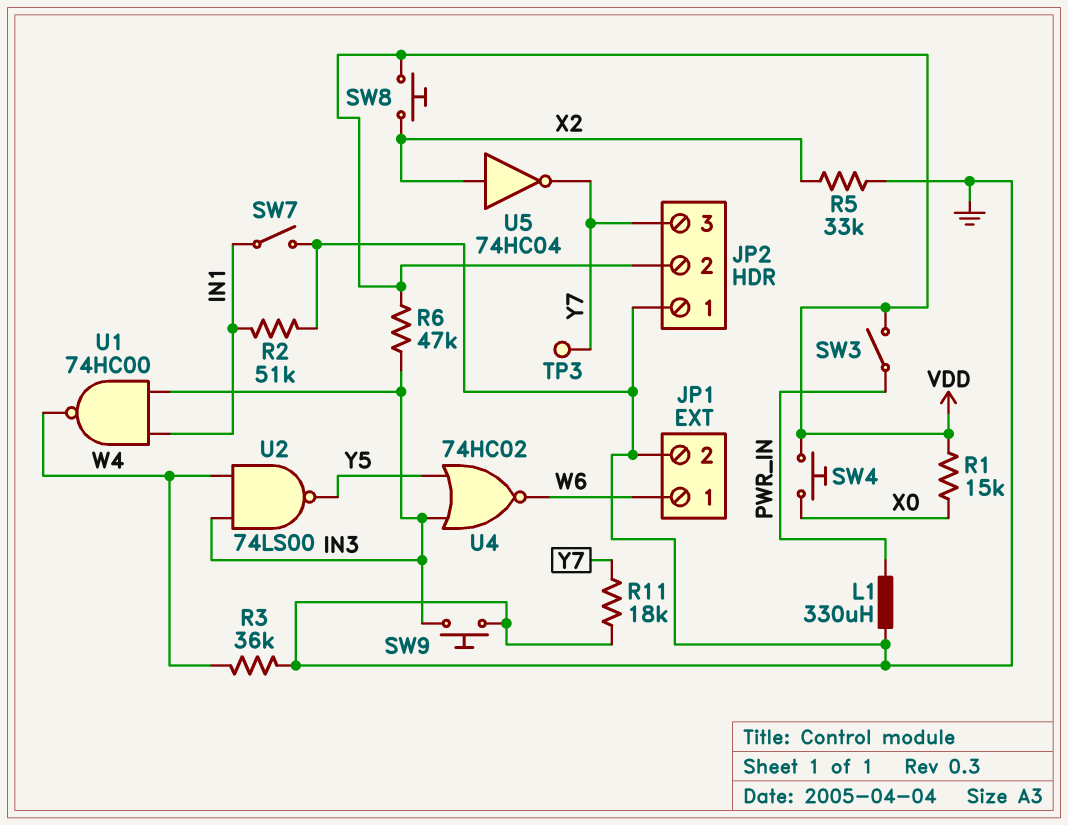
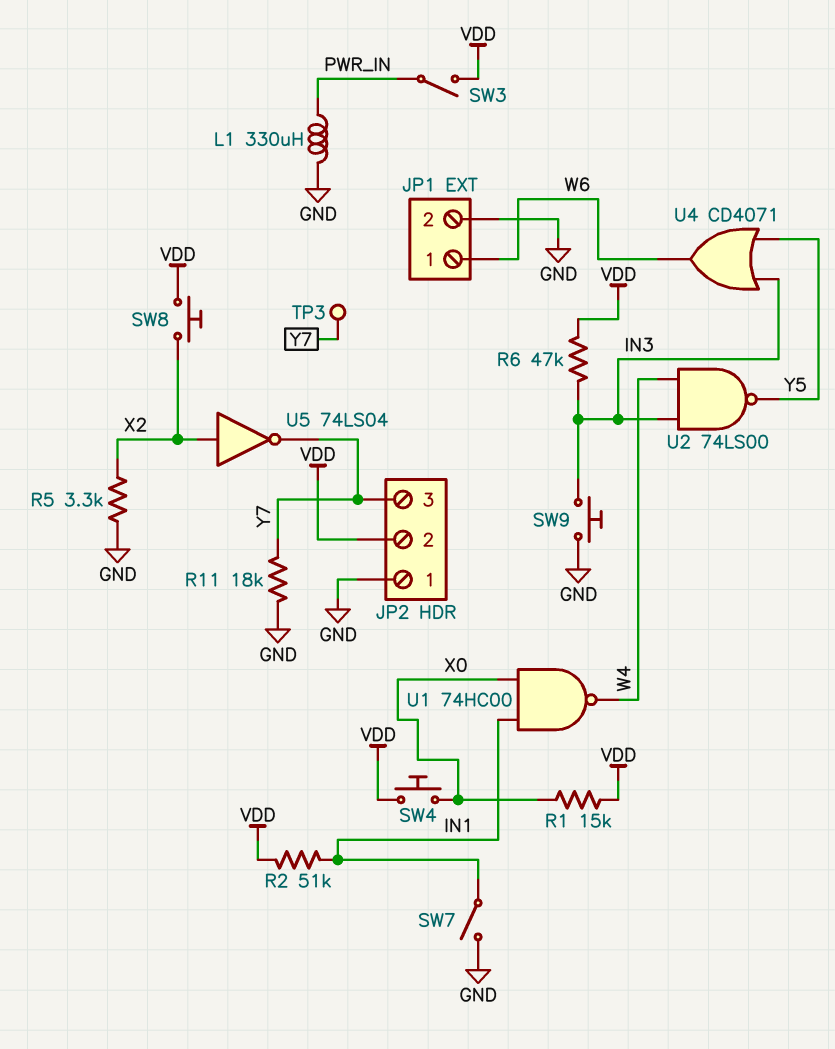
R2: 51k (GND, IN1) -> 51k (IN1, VDD)
R3: 36k (GND, W4) -> none
R5: 33k (GND, X2) -> 3.3k (GND, X2)
U1: NAND 74HC00 (in IN1, in IN3, out W4) -> NAND 74HC00 (in IN1, in X0, out W4)
U4: NOR 74HC02 (in IN3, in Y5, out W6) -> OR CD4071 (in IN3, in Y5, out W6)
U5: NOT 74HC04 (in X2, out Y7) -> NOT 74LS04 (in X2, out Y7)

